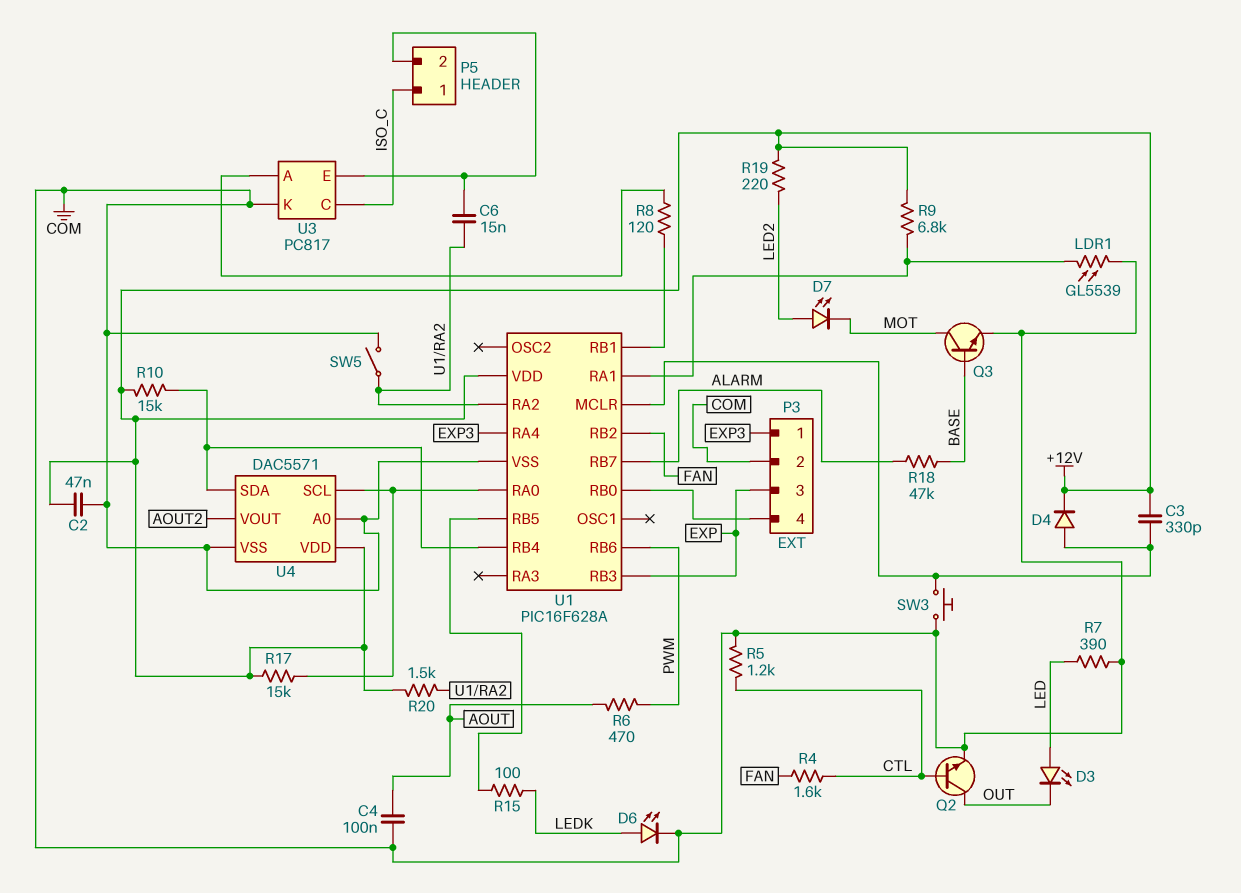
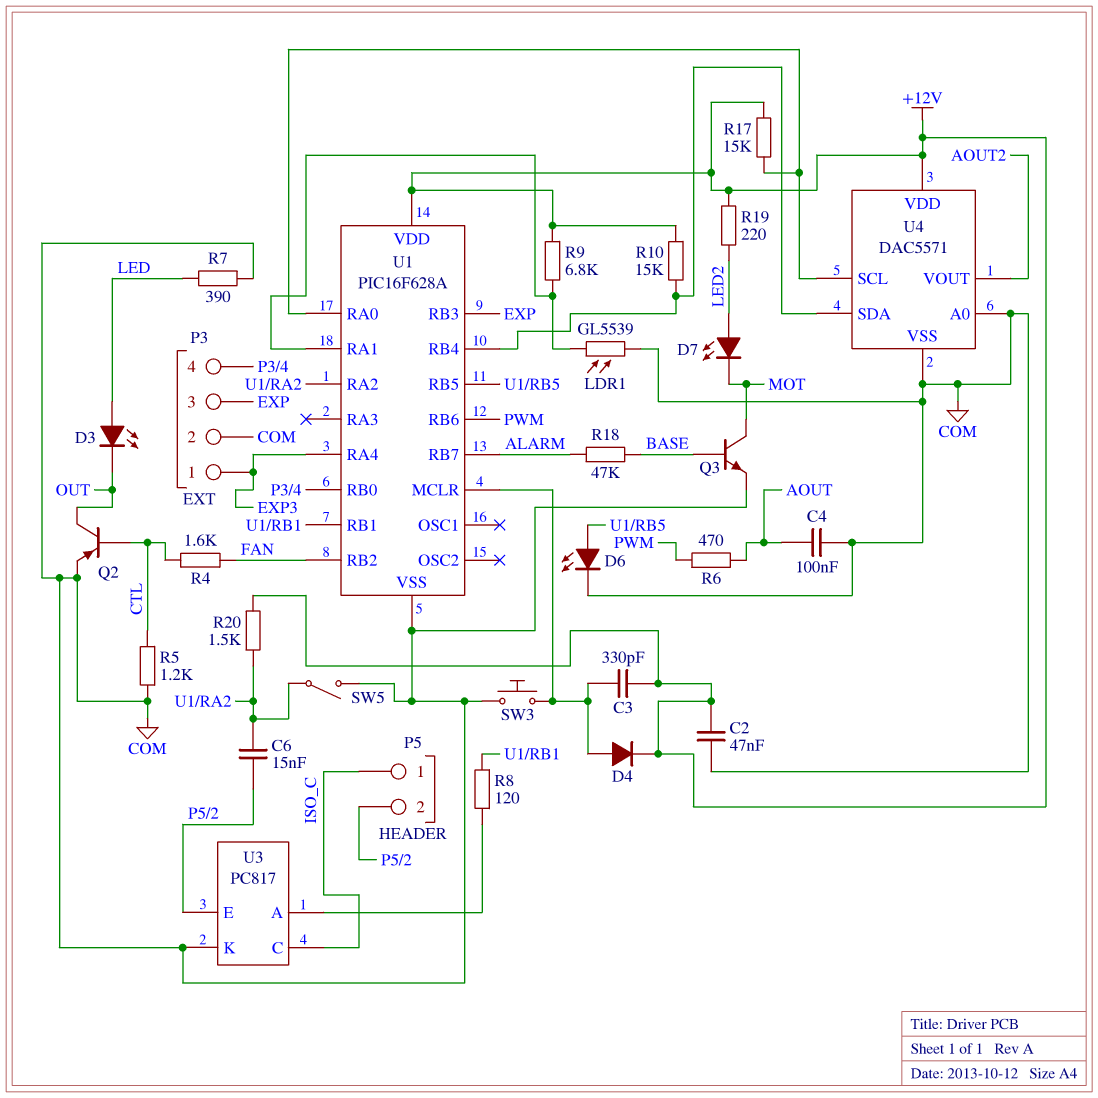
D6: LED (A LEDK, K COM) -> LED (A U1/RB5, K COM)
Q2: NPN (B CTL, C OUT, E COM) -> PNP (B CTL, C OUT, E COM)
R15: 100 (LEDK, U1/RB5) -> none

